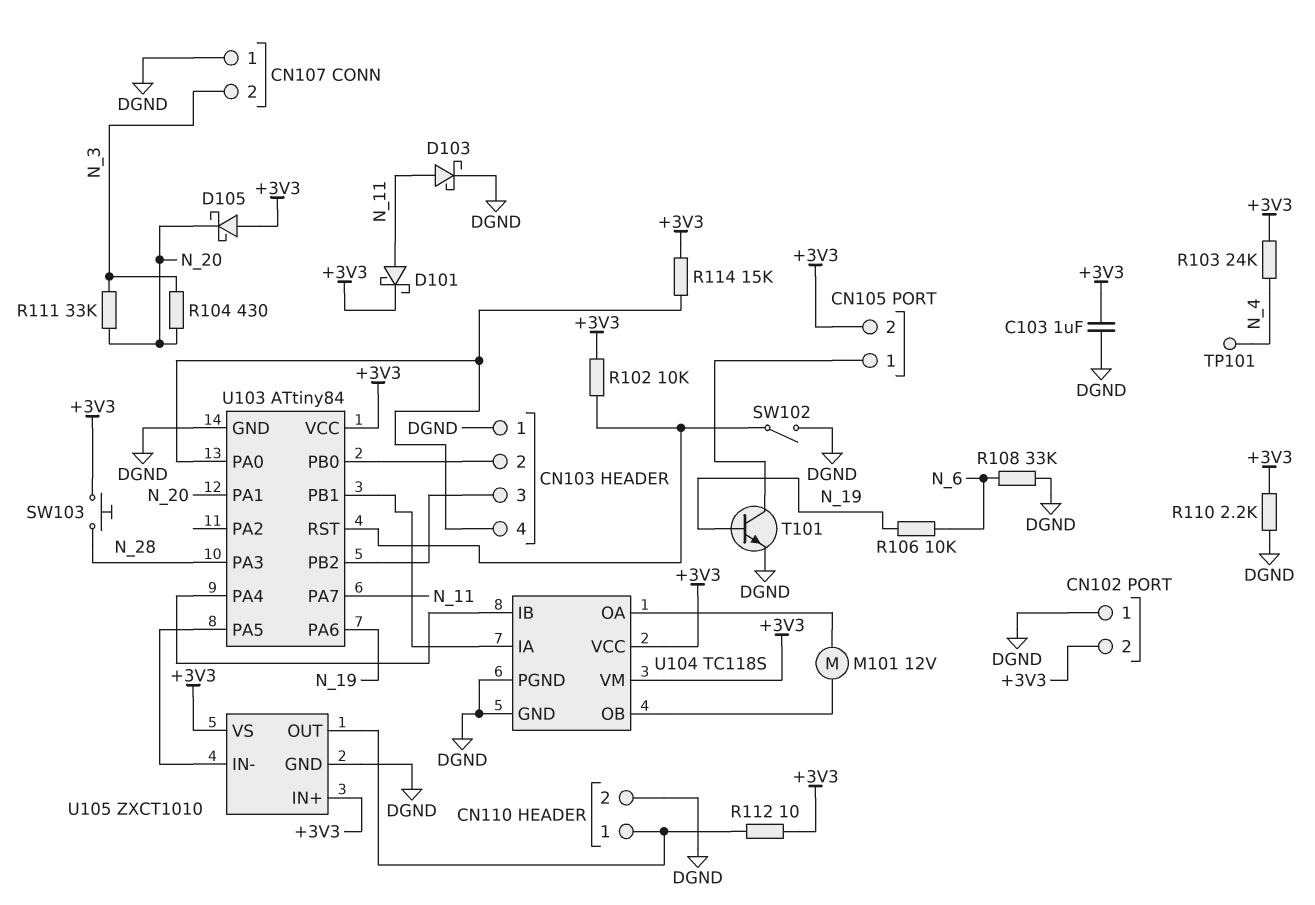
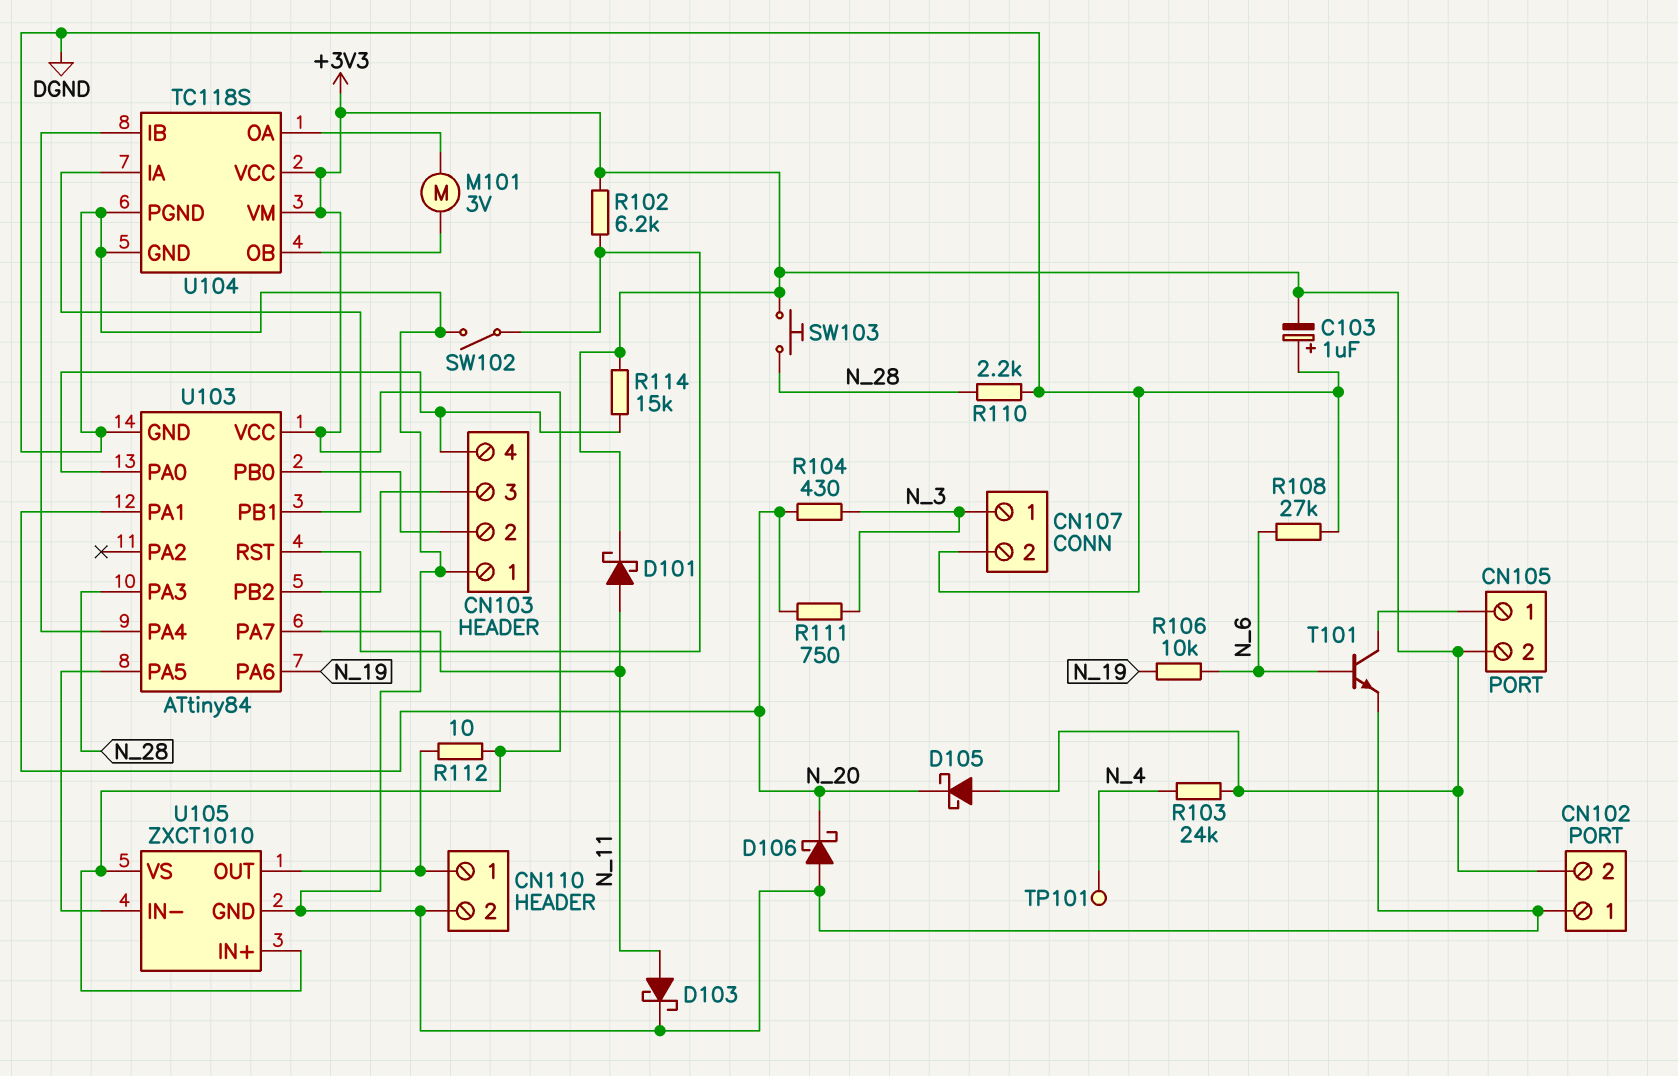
C103: 1uF (+3V3, DGND) -> 1uF (plus DGND, minus +3V3)
CN107 pin 1: DGND -> N_3
CN107 pin 2: N_3 -> DGND
D106: none -> schottky (A DGND, K N_20)
M101: motor 12V (U104/OA, U104/OB) -> motor 3V (U104/OA, U104/OB)
R102: 10k (+3V3, U103/RST) -> 6.2k (+3V3, U103/RST)
R108: 33k (DGND, N_6) -> 27k (DGND, N_6)
R110: 2.2k (+3V3, DGND) -> 2.2k (DGND, N_28)
R111: 33k (N_3, N_20) -> 750 (N_3, N_20)
T101: NPN (B N_19, C CN105/1, E DGND) -> NPN (B N_6, C CN105/1, E DGND)

